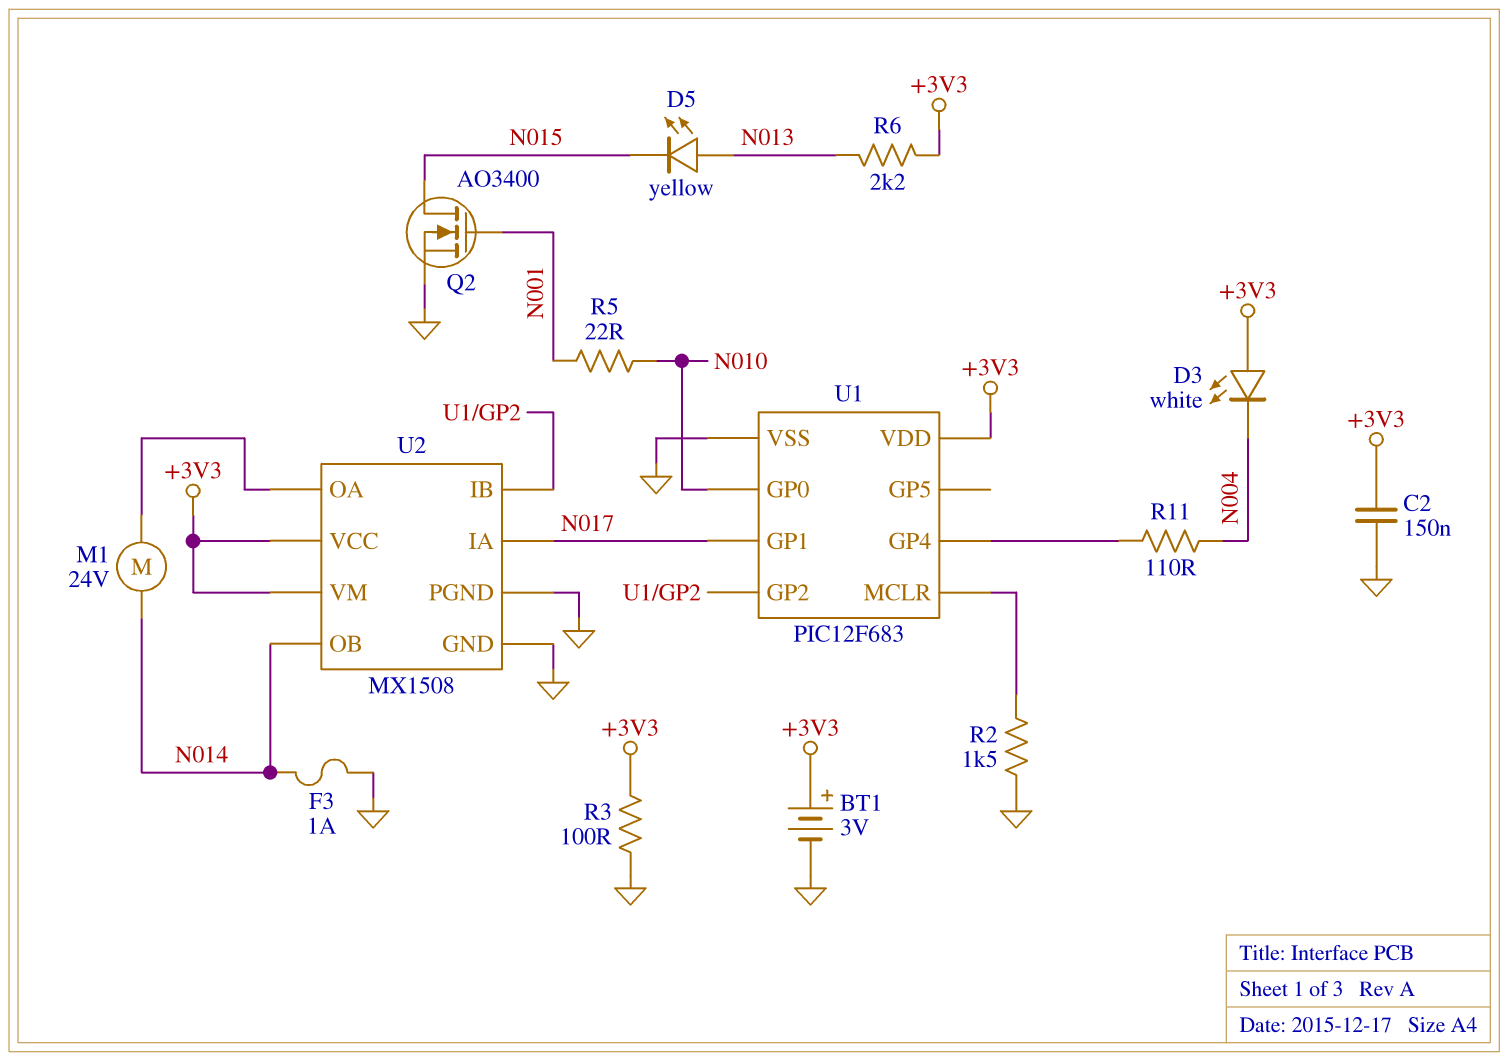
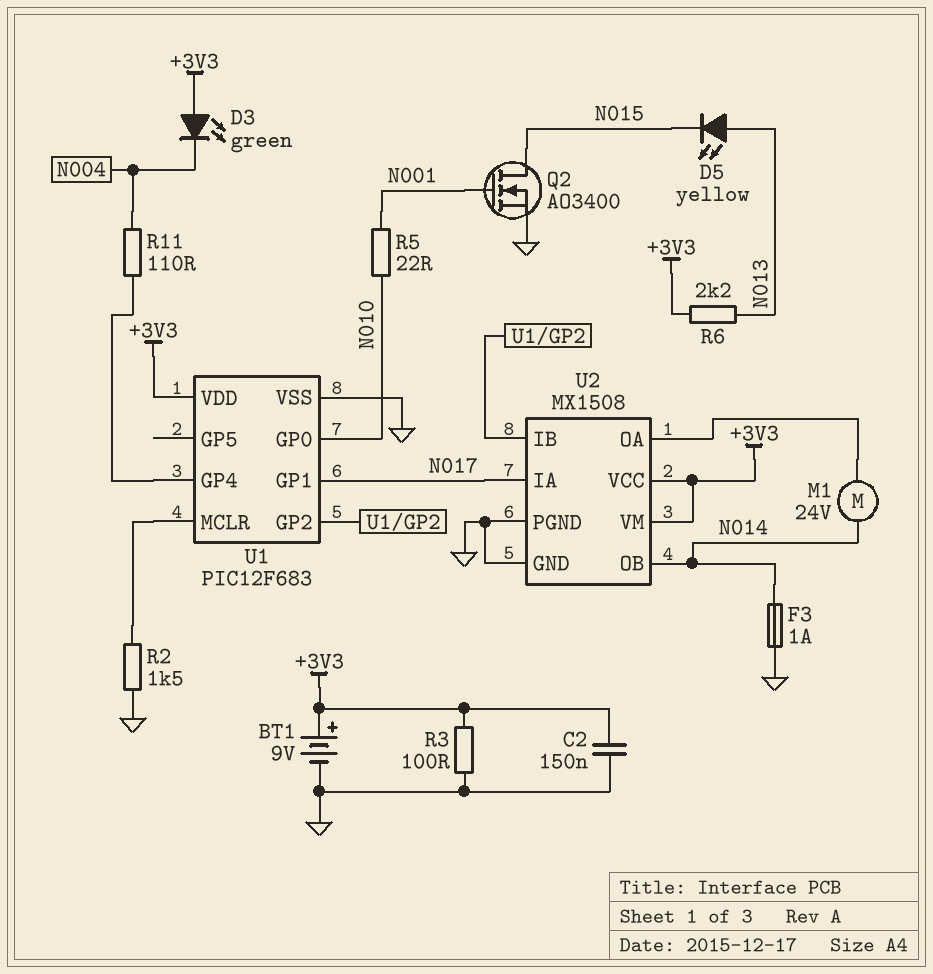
BT1: 3V (plus +3V3, minus GND) -> 9V (plus +3V3, minus GND)
D3: LED white (A +3V3, K N004) -> LED green (A +3V3, K N004)

